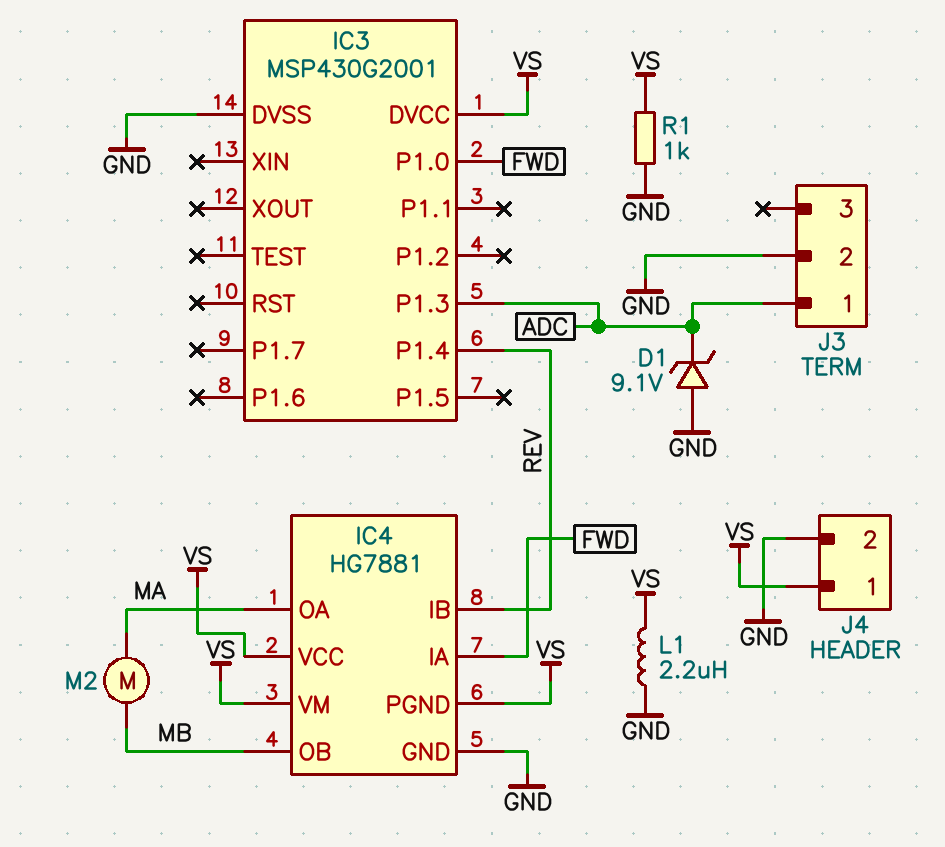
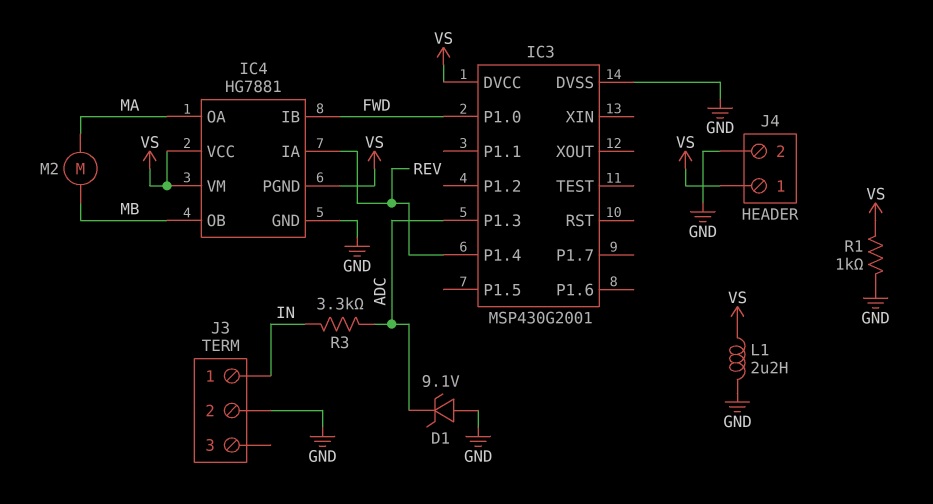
IC4 pin IA: FWD -> REV
IC4 pin IB: REV -> FWD
J3 pin 1: ADC -> IN
R3: none -> 3.3k (ADC, IN)

